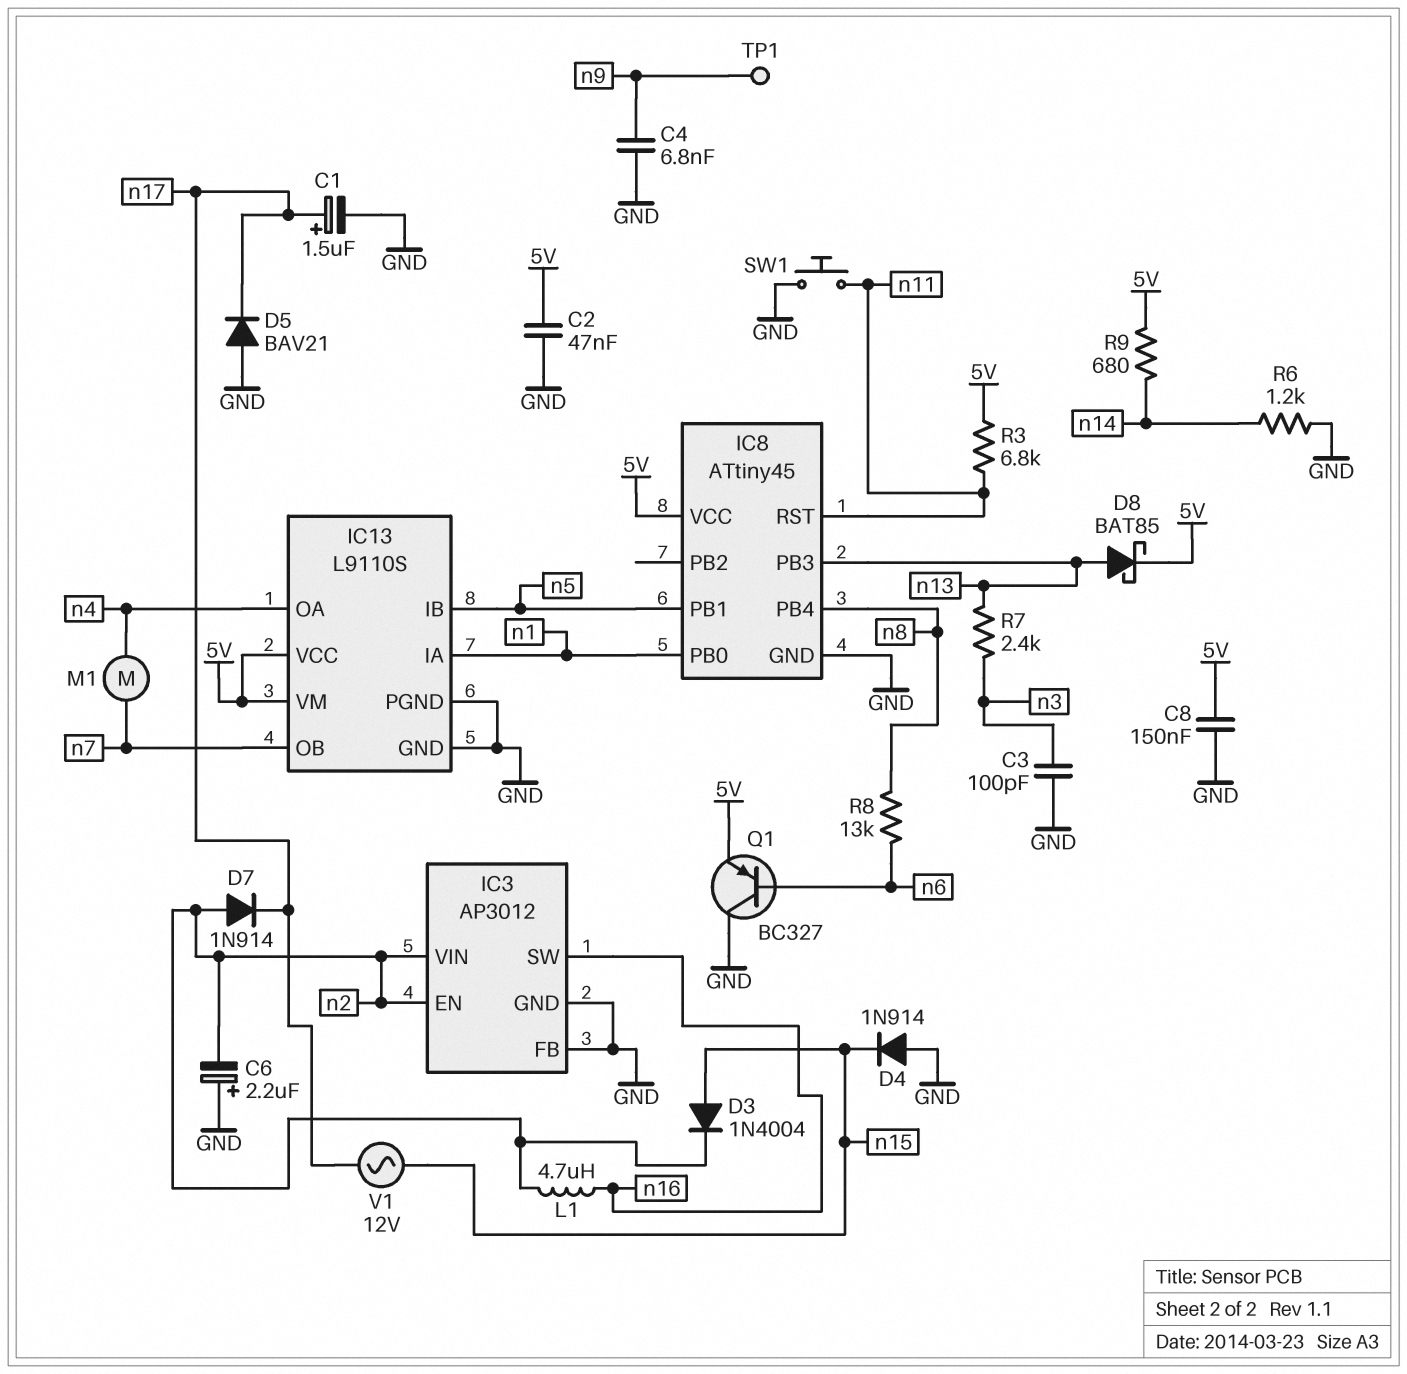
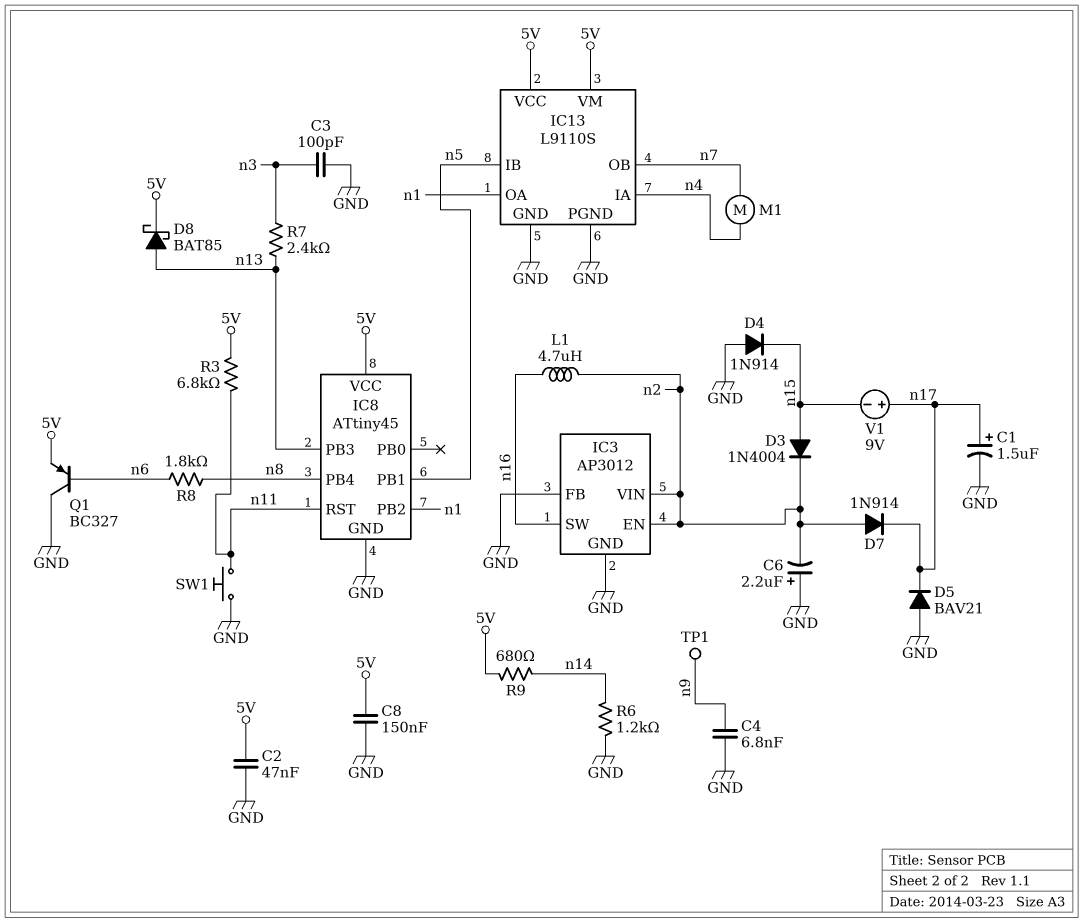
IC8 pin PB0: n1 -> none
IC8 pin PB2: none -> n1
IC13 pin IA: n1 -> n4
IC13 pin OA: n4 -> n1
R8: 13k (n6, n8) -> 1.8k (n6, n8)
V1: AC 12V (n15, n17) -> 9V (plus n17, minus n15)

